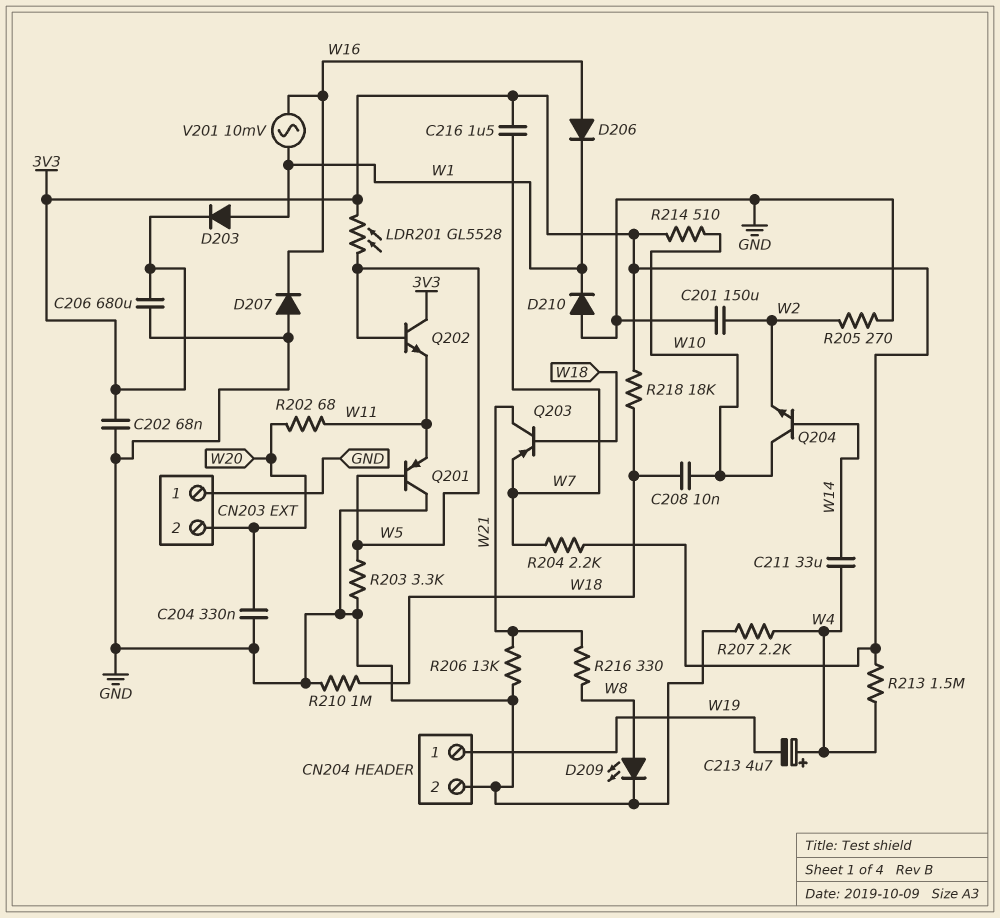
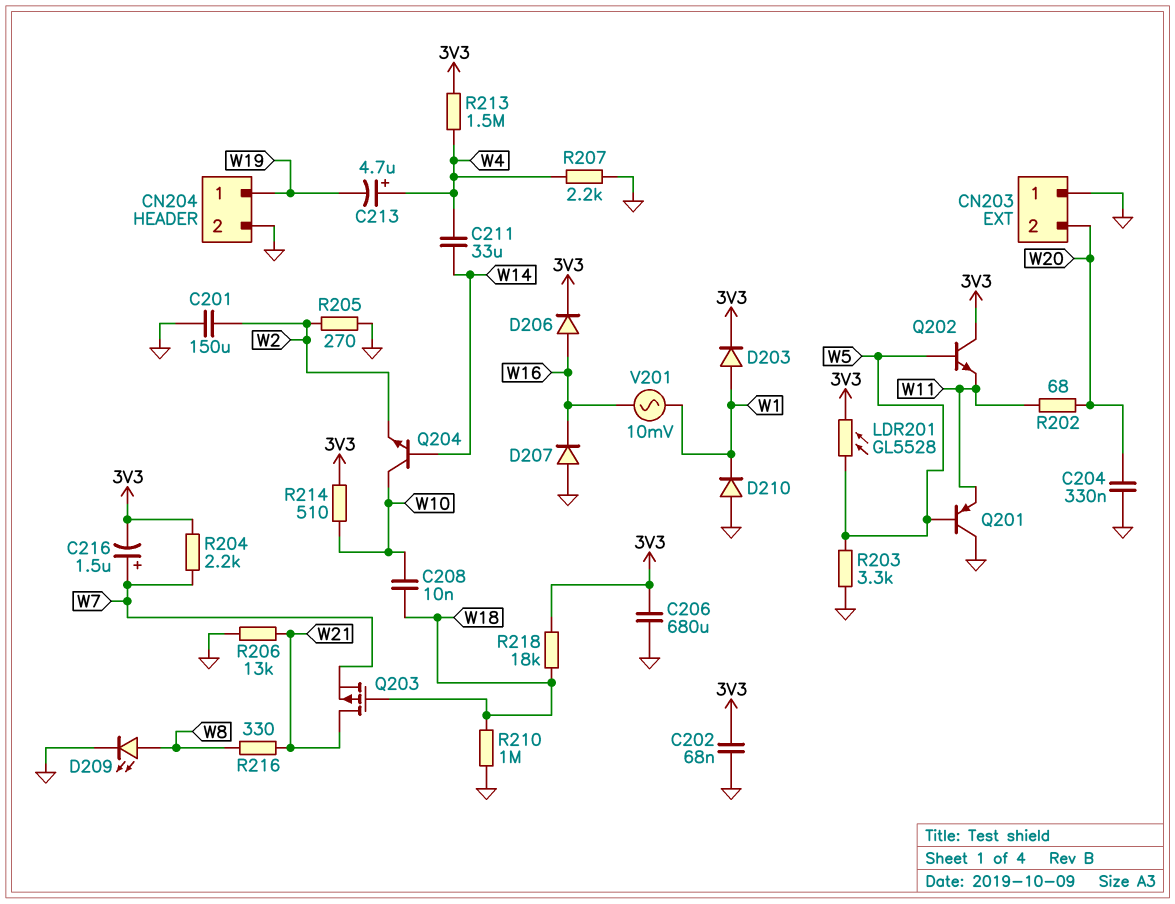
C216: 1.5uF (3V3, W7) -> 1.5uF (plus W7, minus 3V3)
D206: diode (A W16, K W1) -> diode (A W16, K 3V3)
Q203: PNP (B W18, C W21, E W7) -> PMOS (G W18, D W21, S W7)

